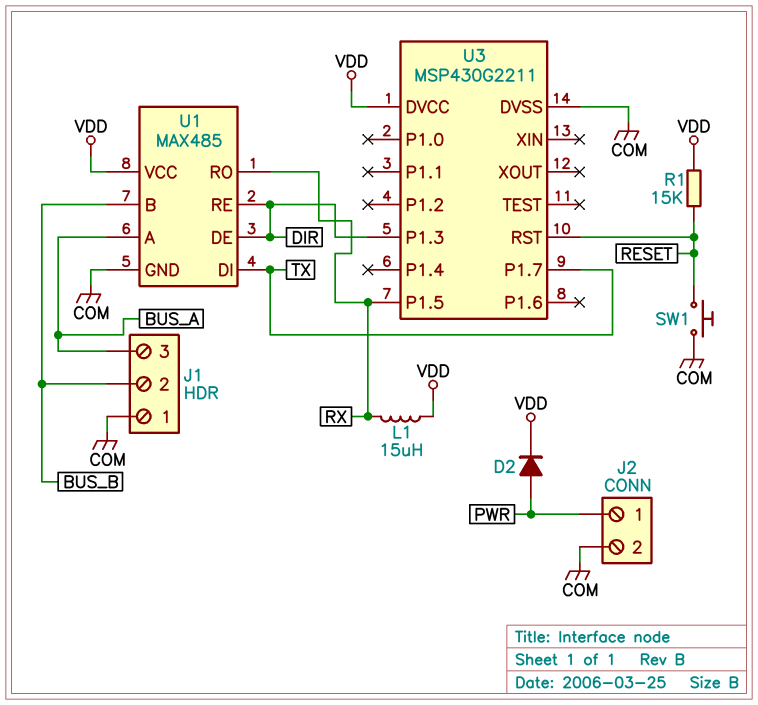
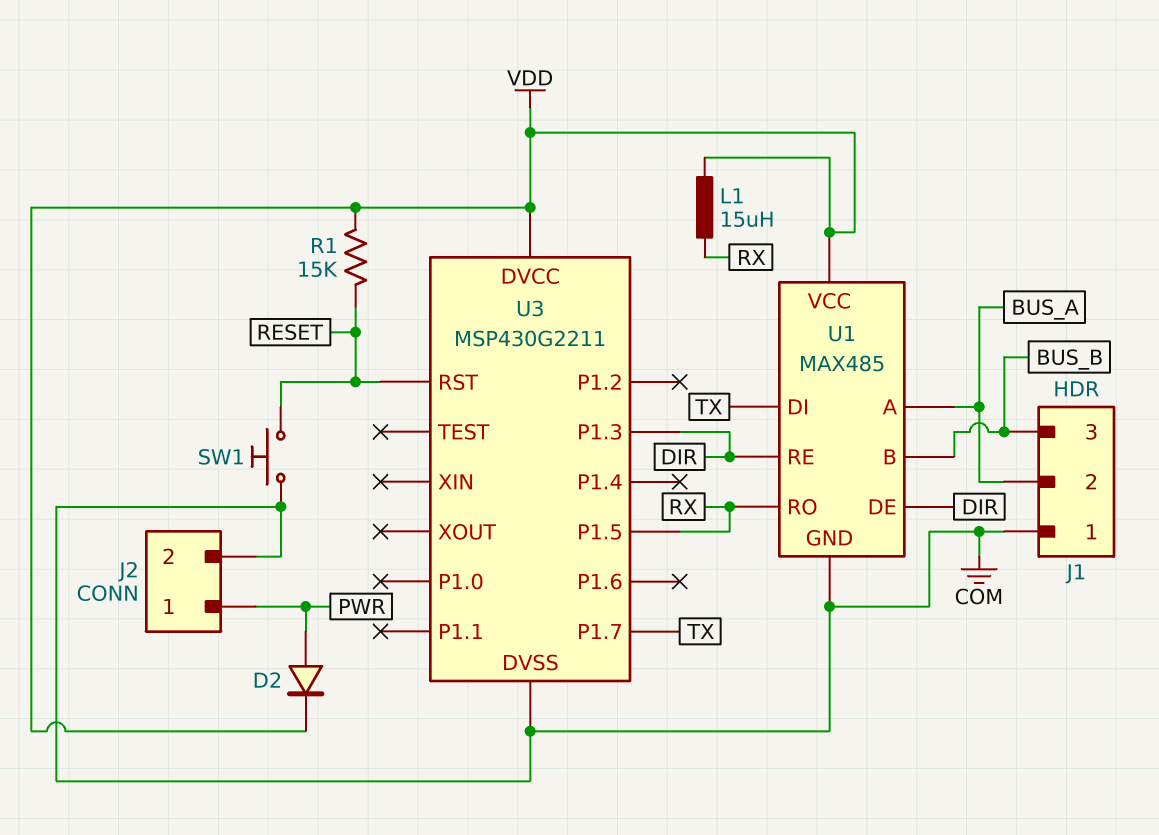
J1 pin 2: BUS_B -> BUS_A
J1 pin 3: BUS_A -> BUS_B

